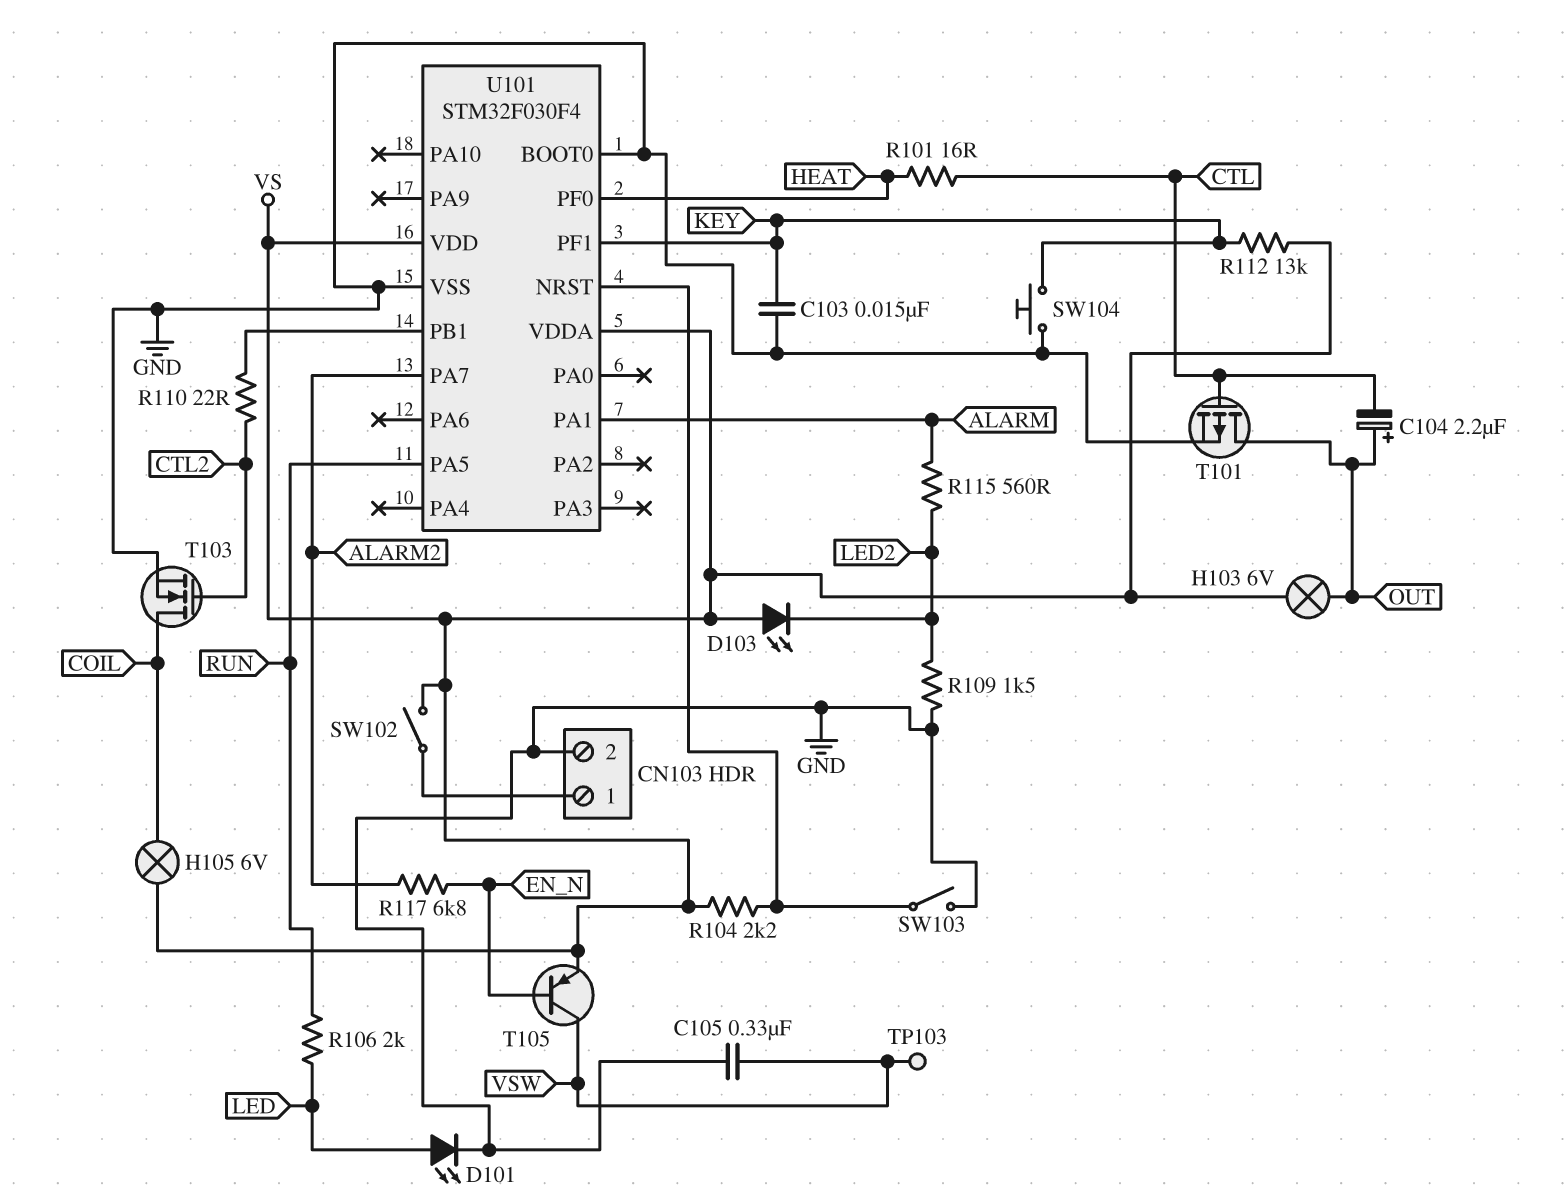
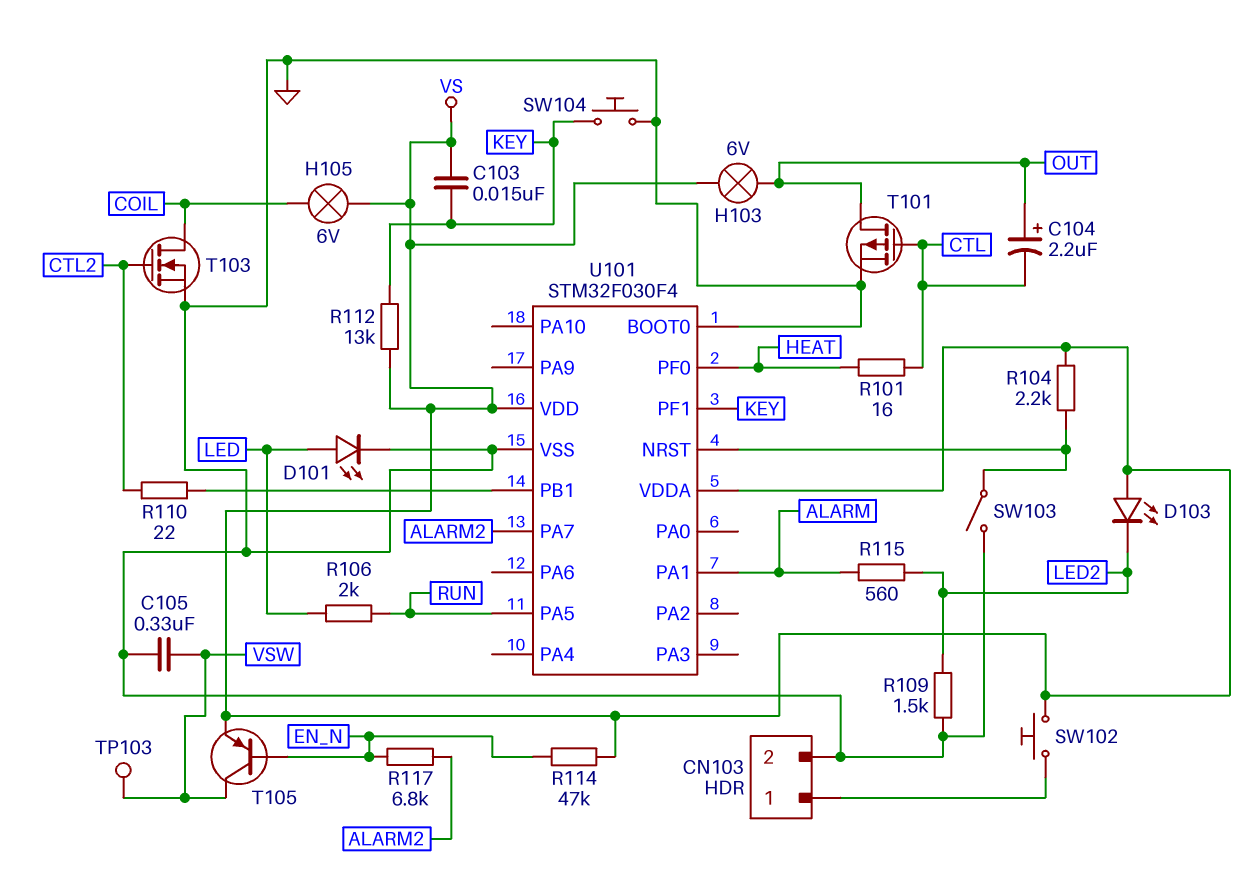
C103: 15nF (GND, KEY) -> 15nF (KEY, VS)
R114: none -> 47k (EN_N, VS)
SW102: switch (CN103/1, VS) -> button (CN103/1, VS)

